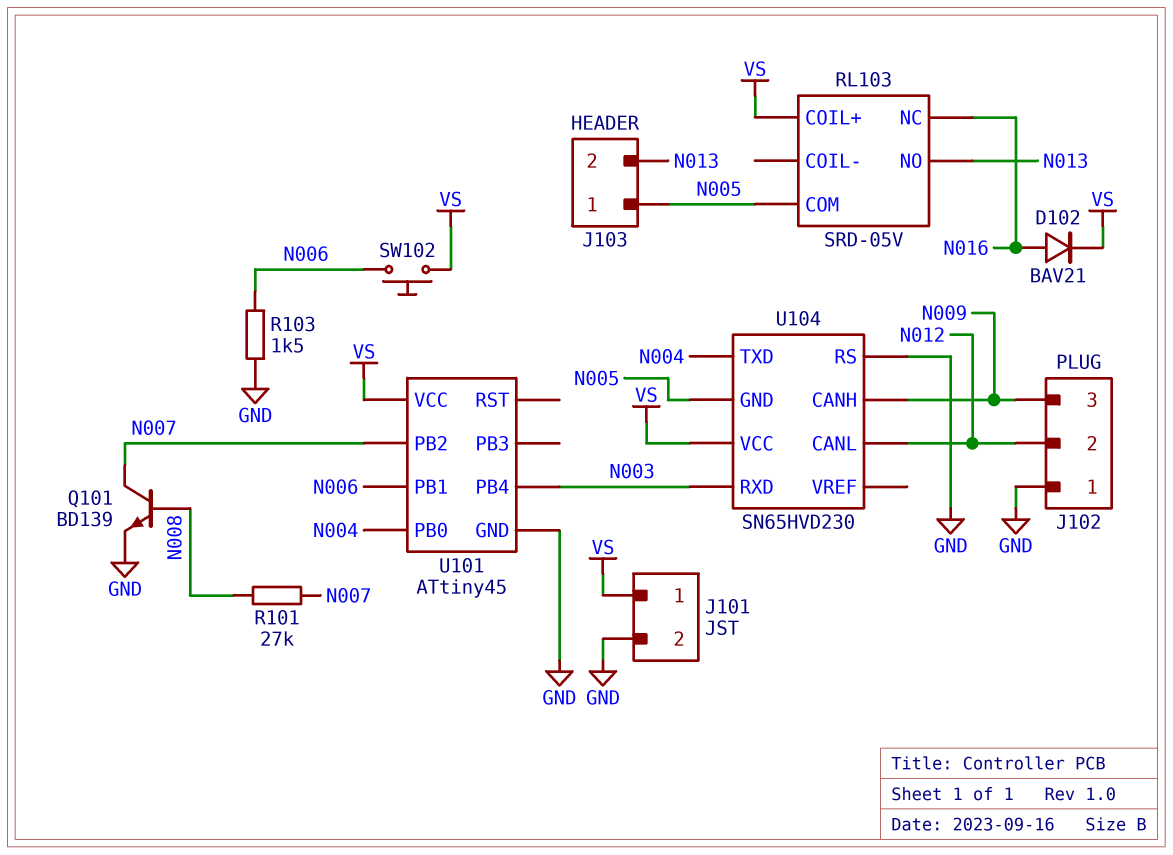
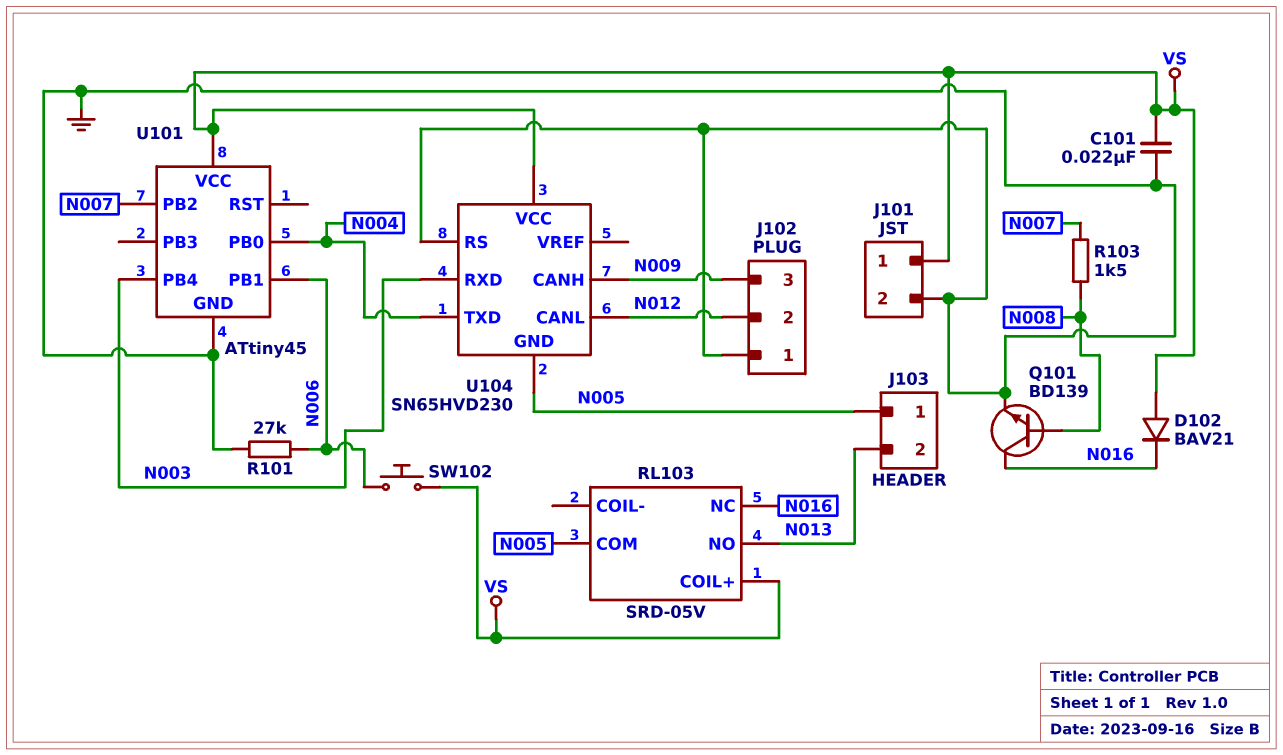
C101: none -> 22nF (GND, VS)
D102: diode BAV21 (A N016, K VS) -> diode BAV21 (A VS, K N016)
Q101: NPN BD139 (B N008, C N007, E GND) -> NPN BD139 (B N008, C N016, E GND)
R101: 27k (N007, N008) -> 27k (GND, N006)
R103: 1.5k (GND, N006) -> 1.5k (N007, N008)

